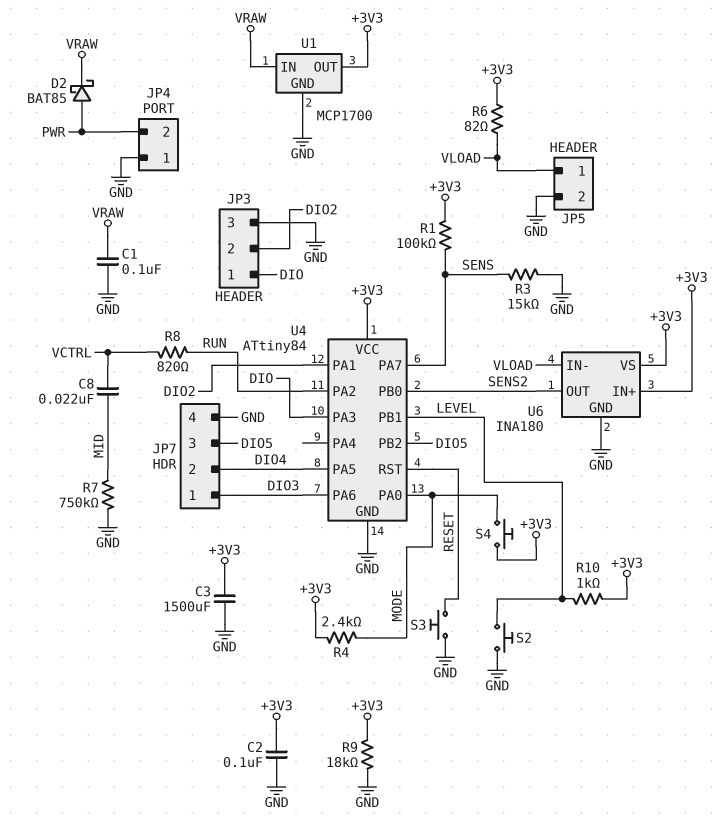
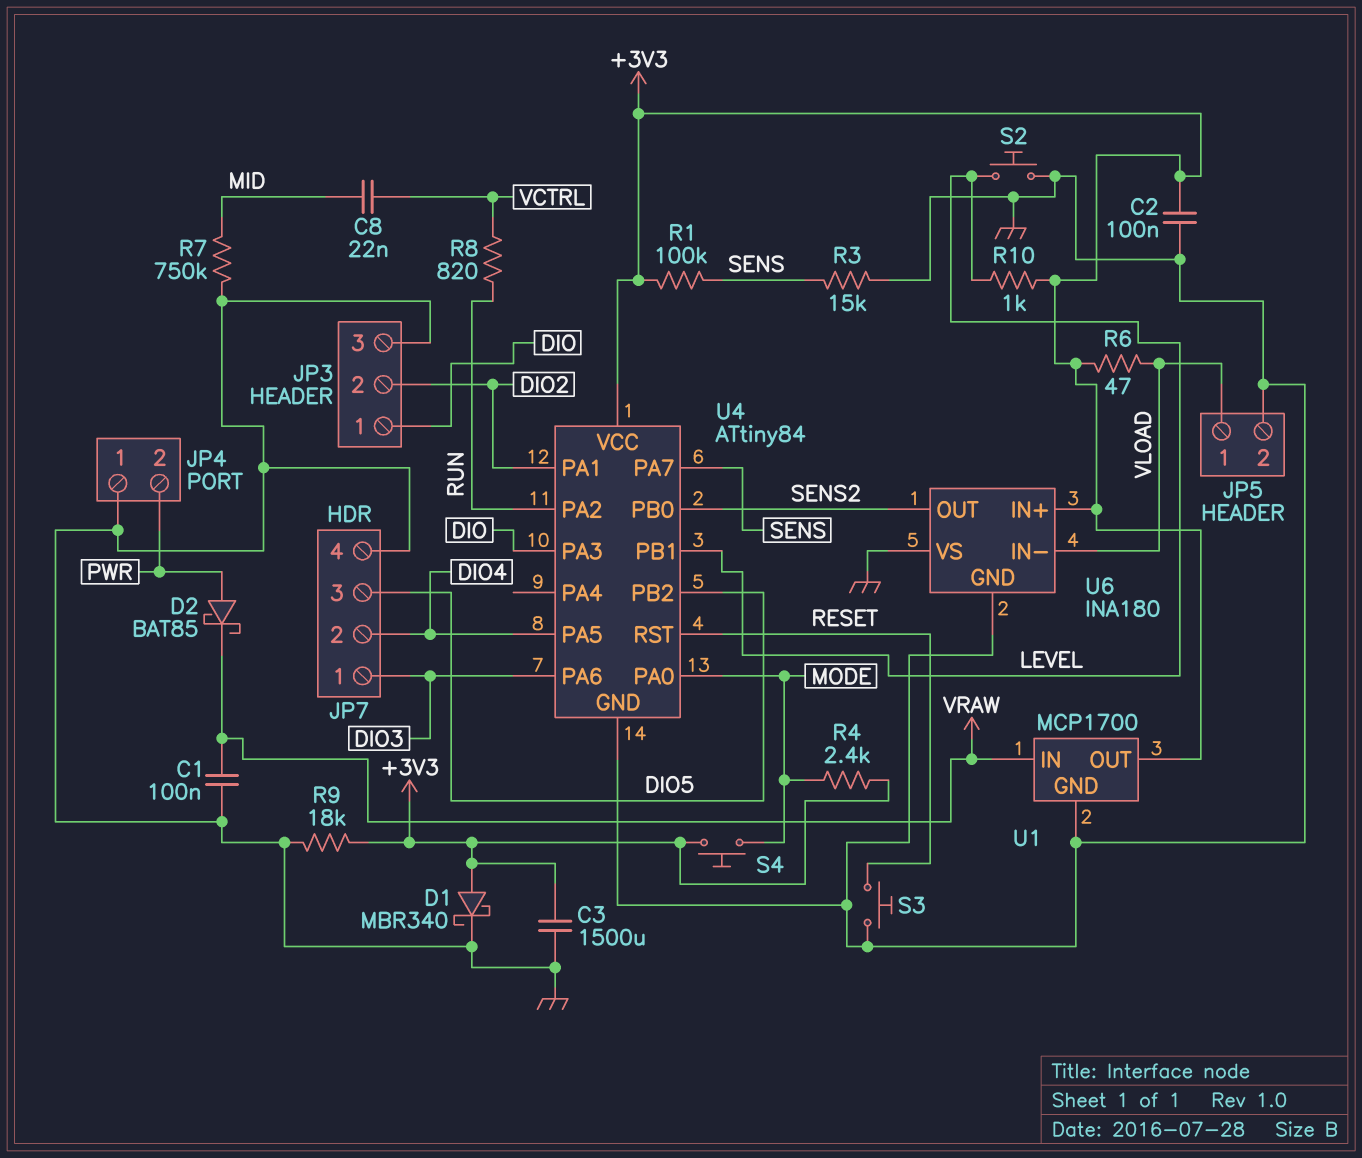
D1: none -> schottky MBR340 (A +3V3, K GND)
R6: 82 (+3V3, VLOAD) -> 47 (+3V3, VLOAD)
U6 pin VS: +3V3 -> GND

